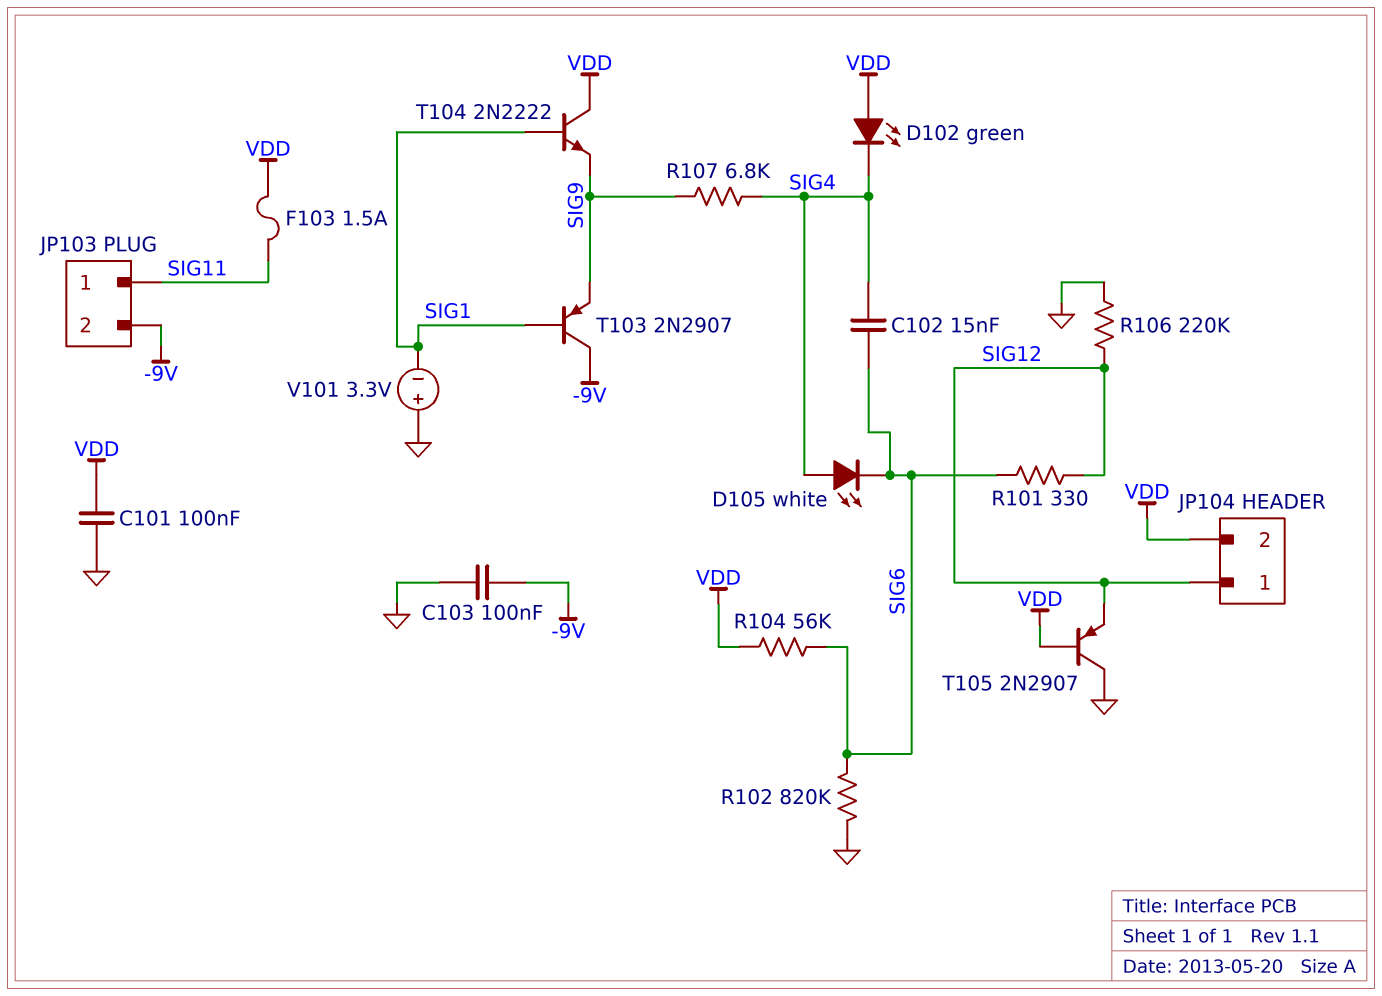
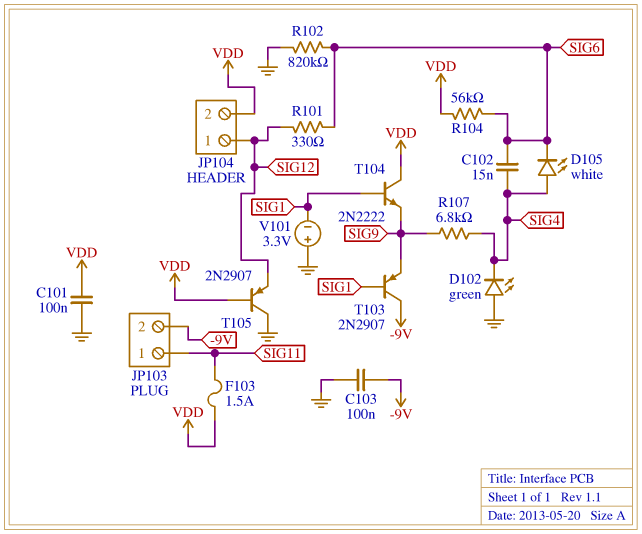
D102: LED green (A VDD, K SIG4) -> LED green (A GND, K SIG4)
R106: 220k (GND, SIG12) -> none

